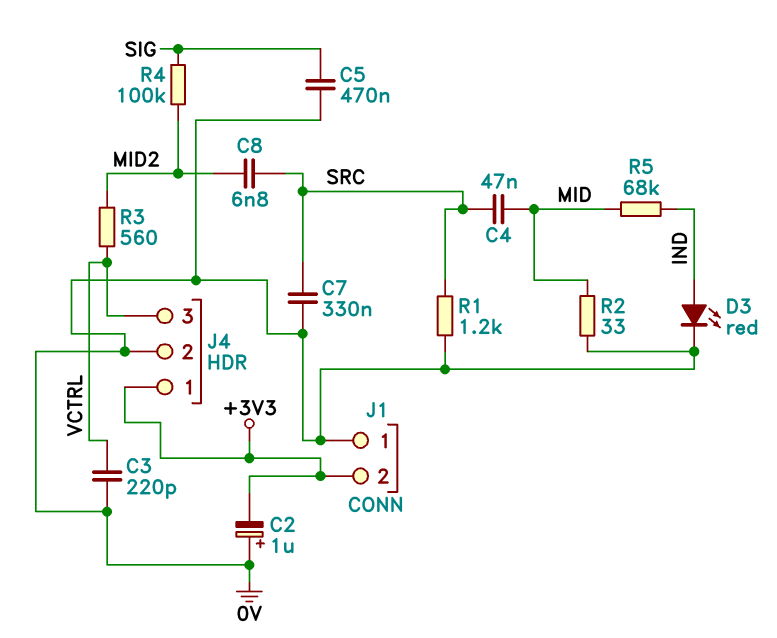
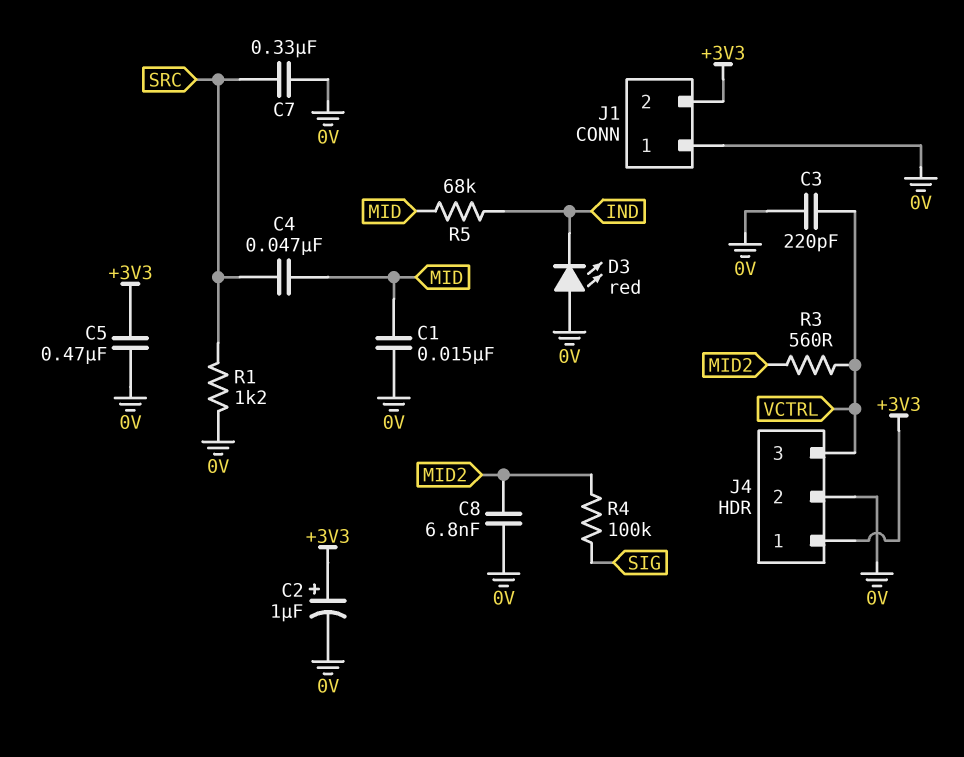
C1: none -> 15nF (0V, MID)
C2: 1uF (plus 0V, minus +3V3) -> 1uF (plus +3V3, minus 0V)
C5: 470nF (0V, SIG) -> 470nF (+3V3, 0V)
C8: 6.8nF (MID2, SRC) -> 6.8nF (0V, MID2)
D3: LED red (A IND, K 0V) -> LED red (A 0V, K IND)
R2: 33 (0V, MID) -> none

